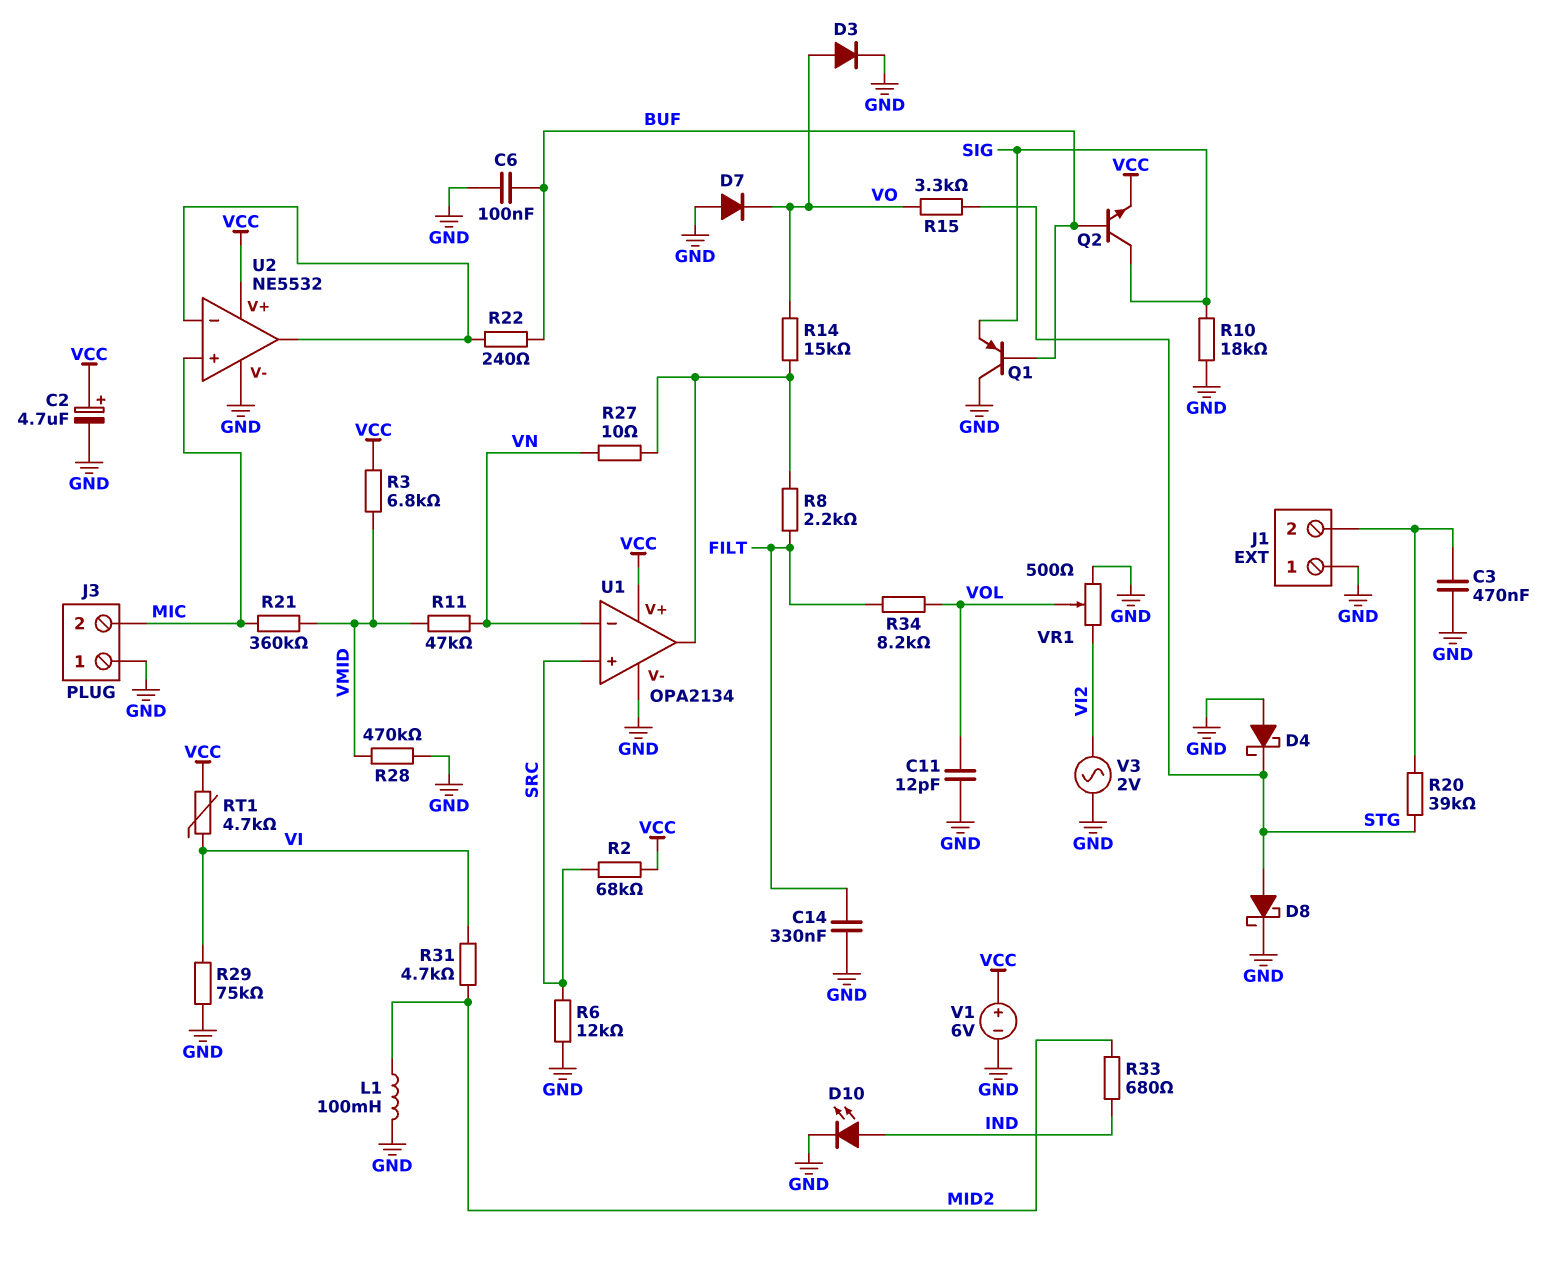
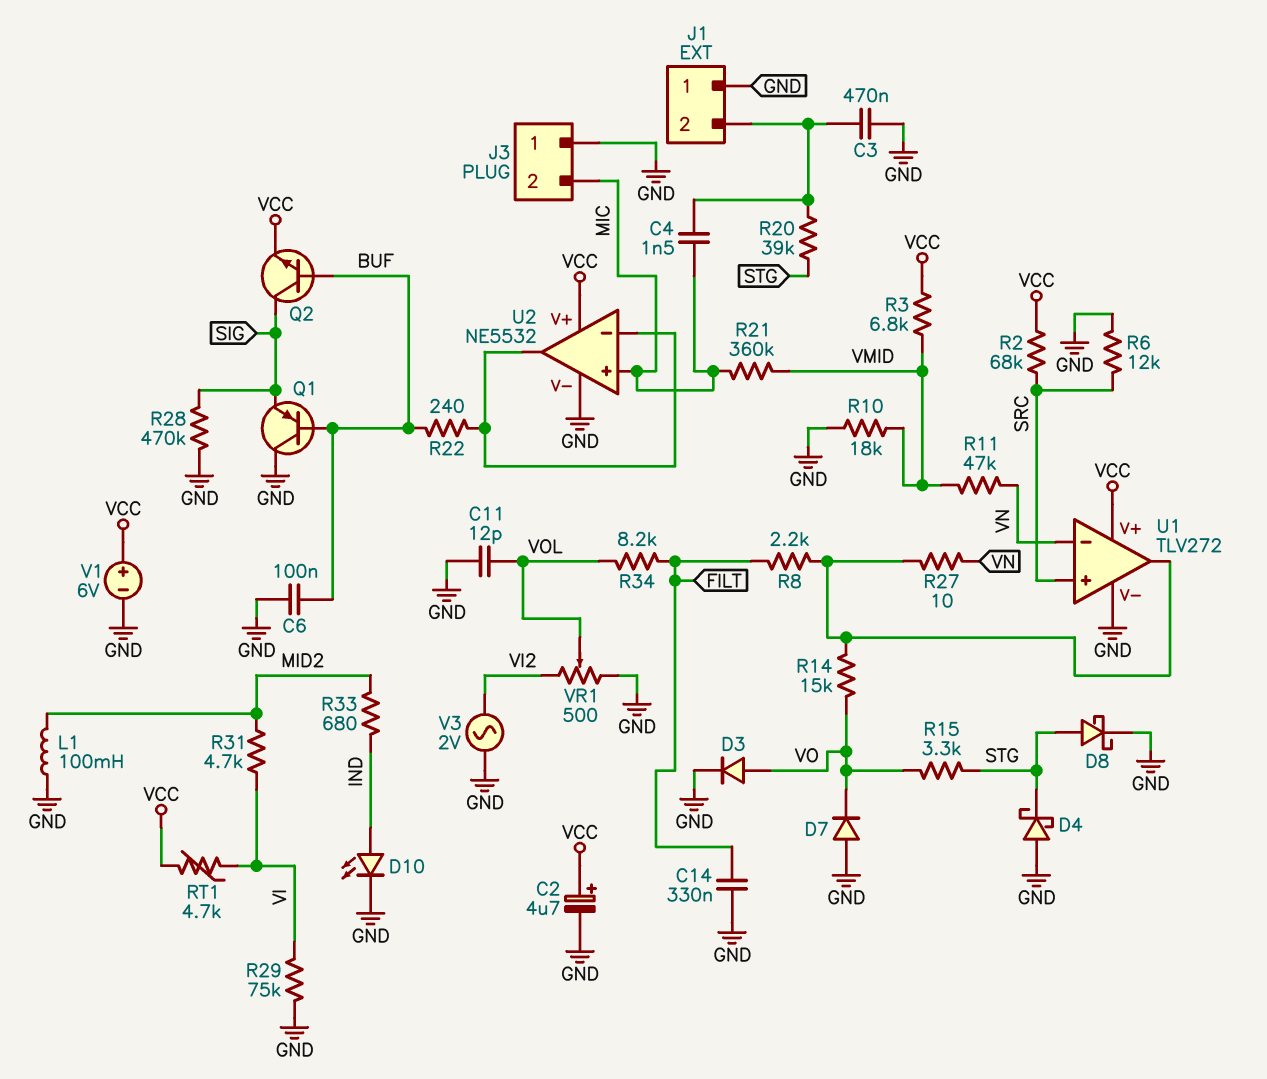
C4: none -> 1.5nF (J1/2, MIC)
R10: 18k (GND, SIG) -> 18k (GND, VMID)
R28: 470k (GND, VMID) -> 470k (GND, SIG)
U1: OPA2134 -> TLV272

